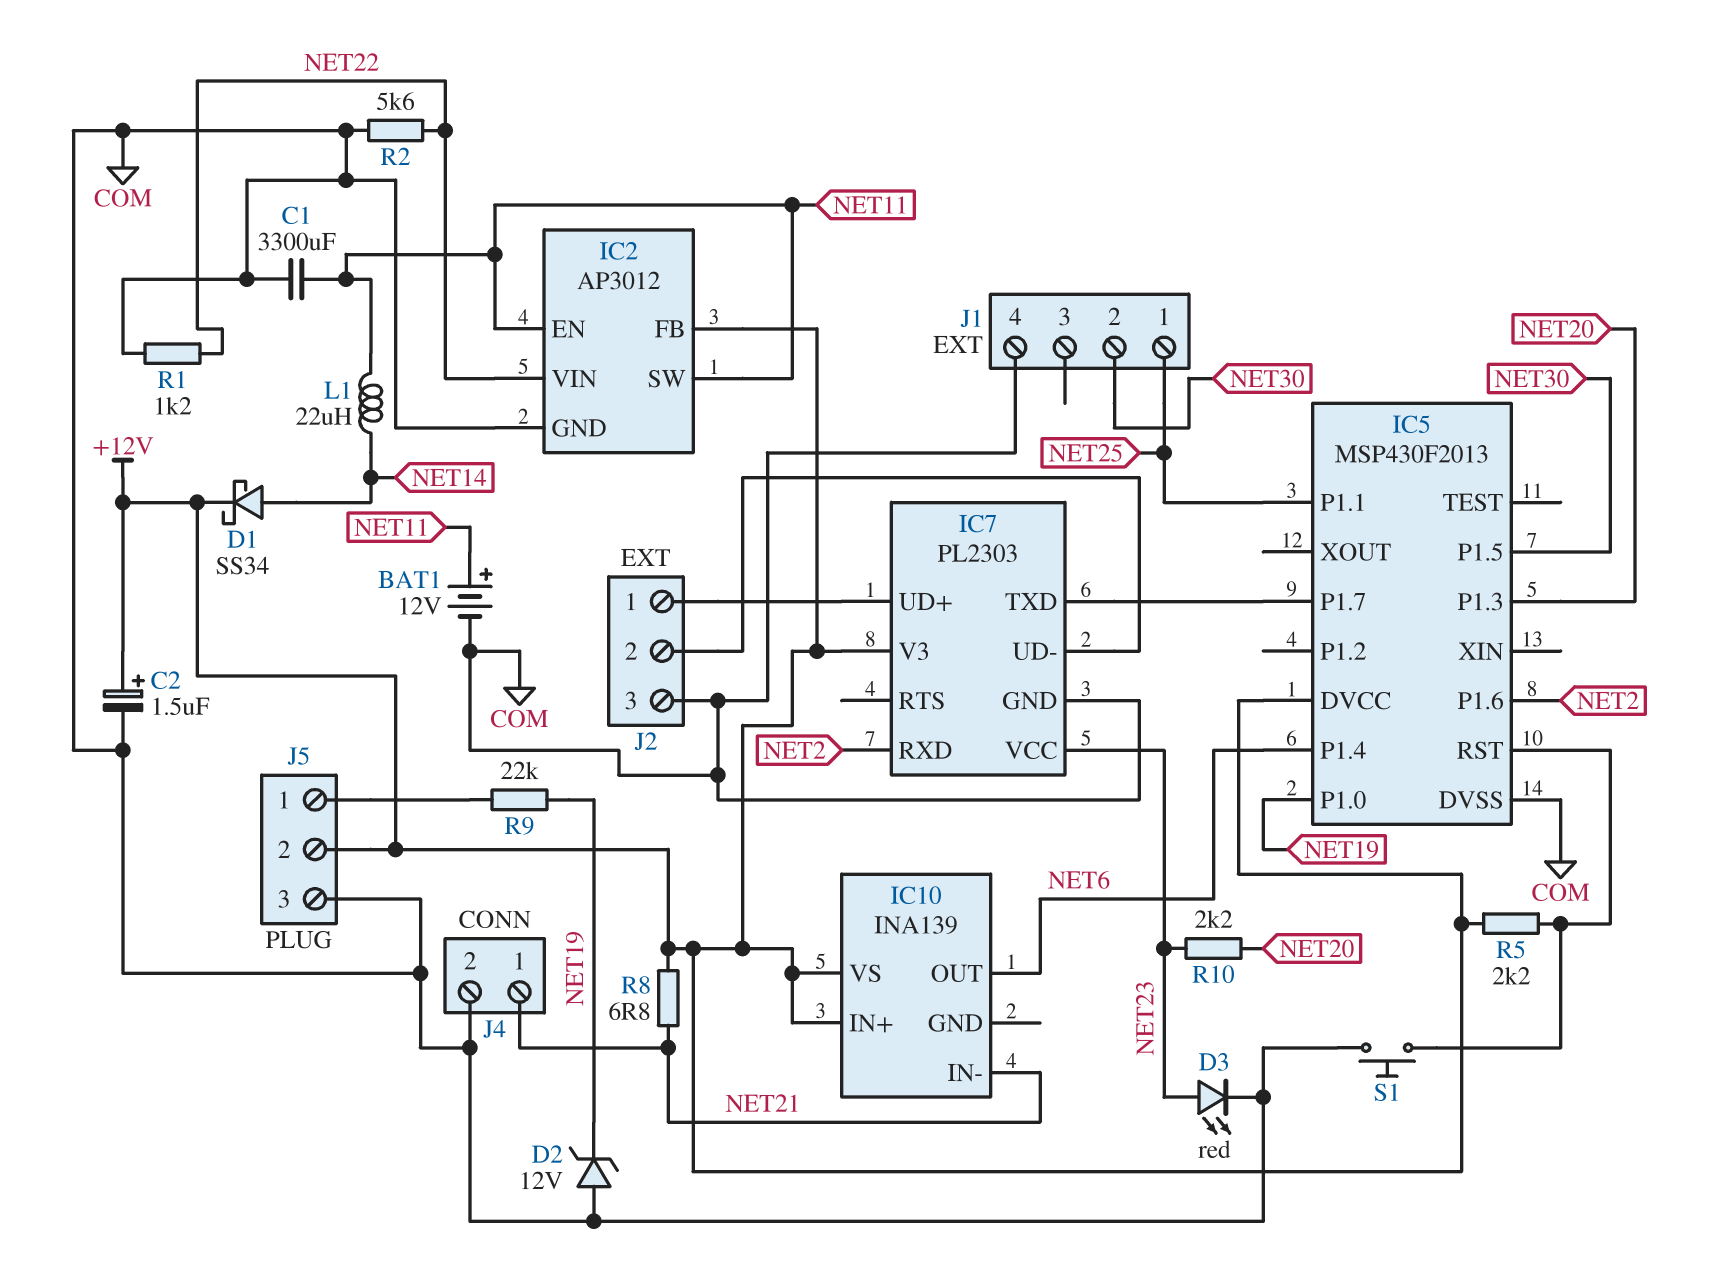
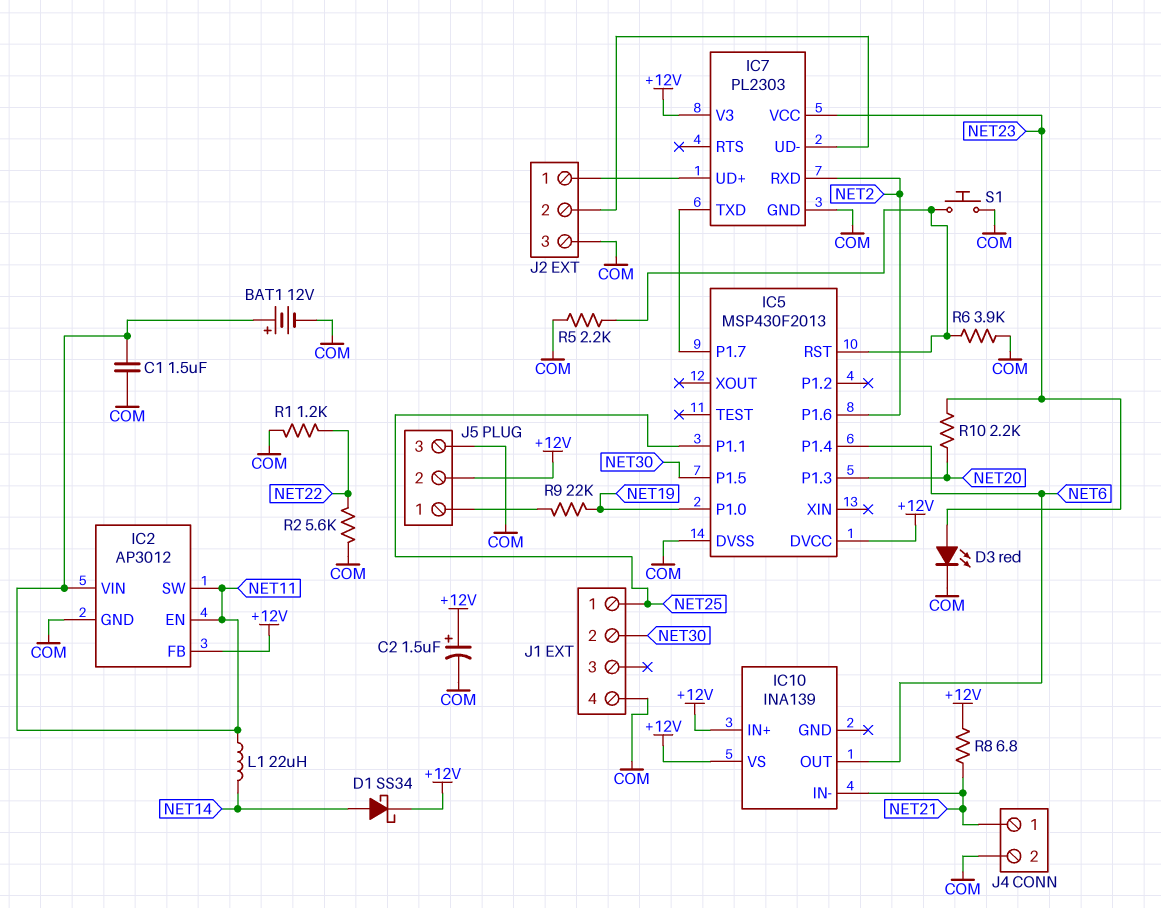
C1: 3300uF (COM, NET11) -> 1.5uF (COM, NET11)
D2: zener 12V (A COM, K NET19) -> none
IC2 pin VIN: NET22 -> NET11
R5: 2.2k (+12V, IC5/RST) -> 2.2k (COM, IC5/RST)
R6: none -> 3.9k (COM, IC5/RST)

